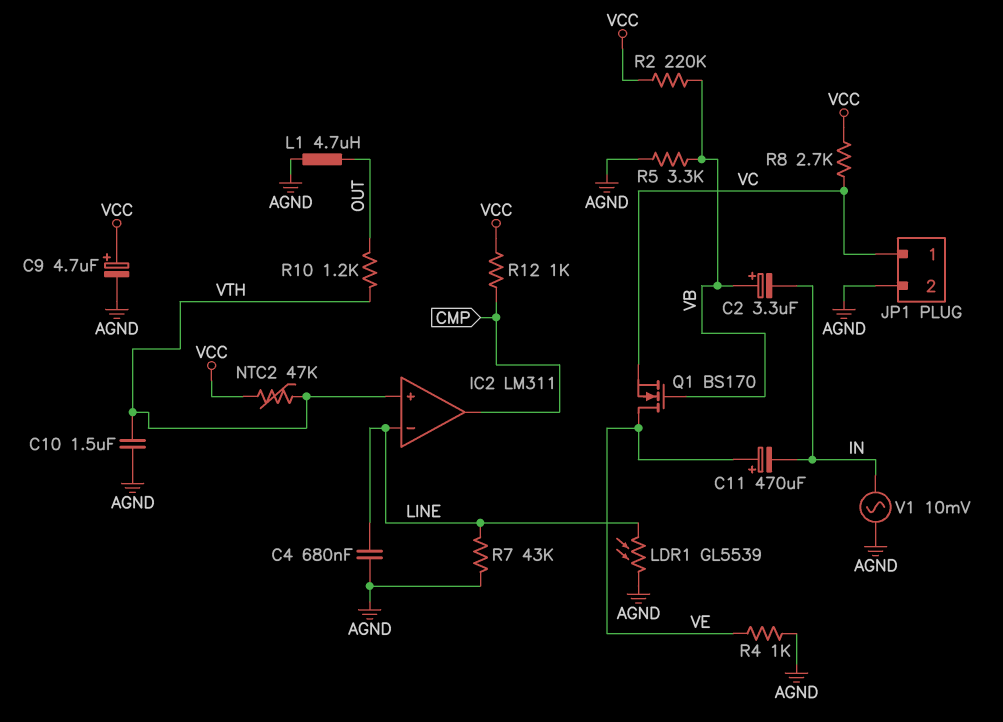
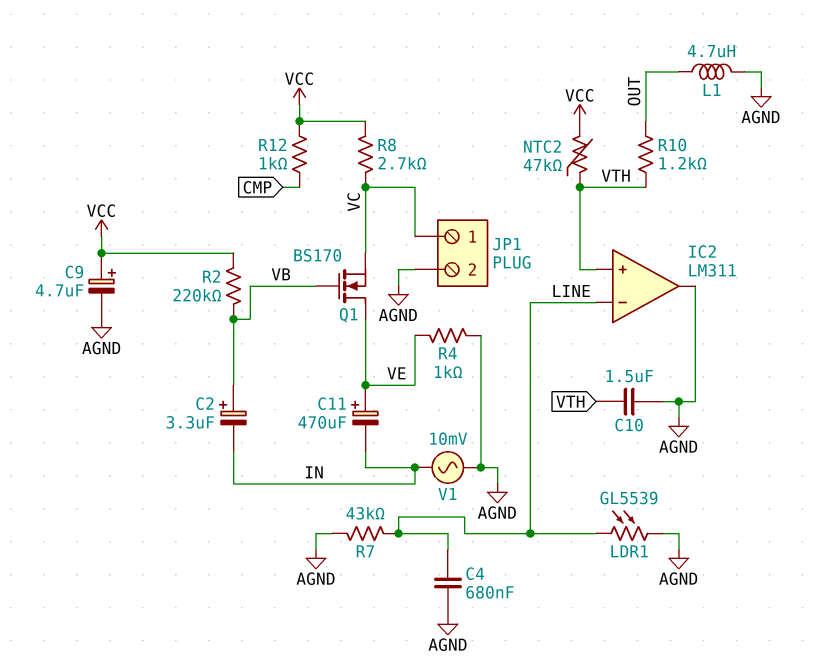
IC2 pin out: CMP -> AGND
R5: 3.3k (AGND, VB) -> none

